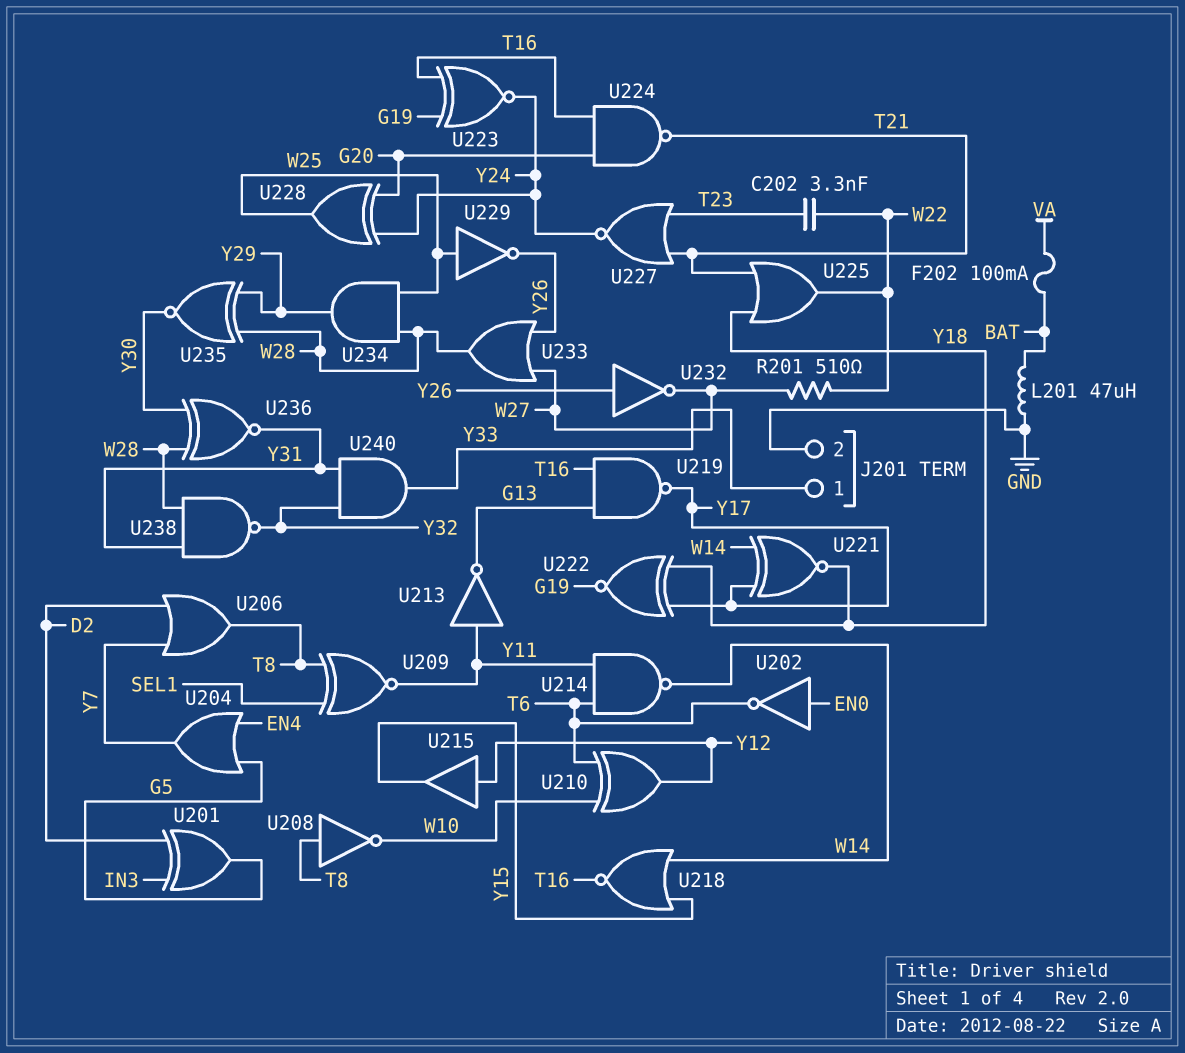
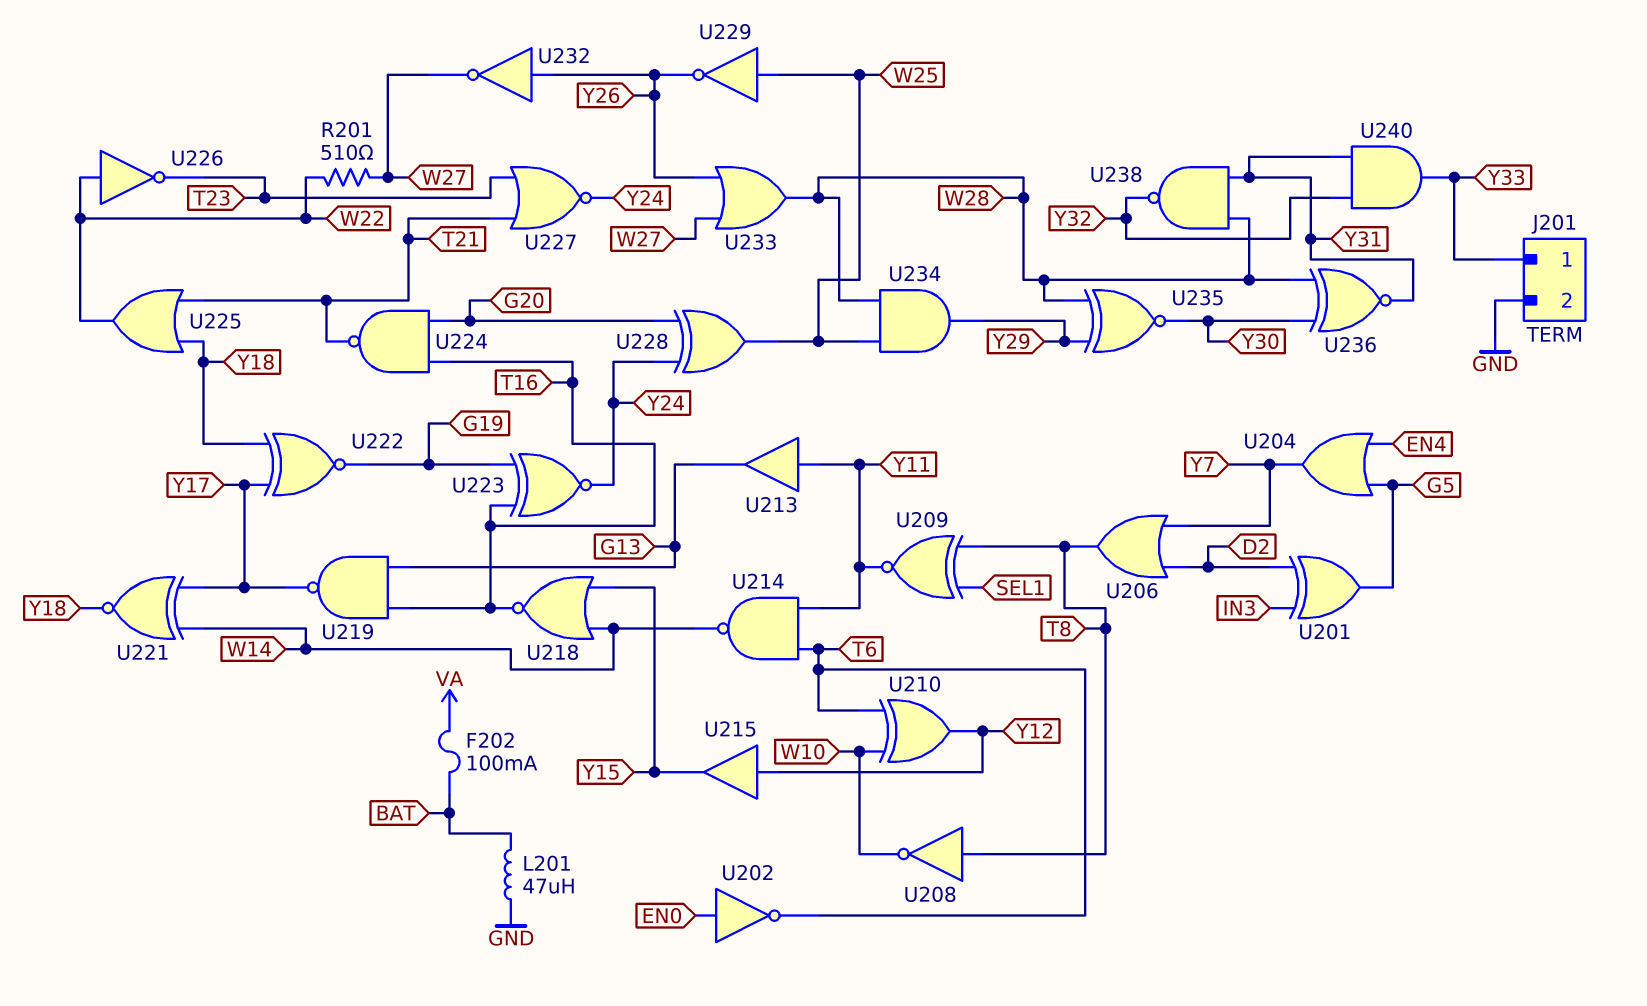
C202: 3.3nF (T23, W22) -> none
U213: NOT (in Y11, out G13) -> buffer (in Y11, out G13)
U226: none -> NOT (in W22, out T23)

